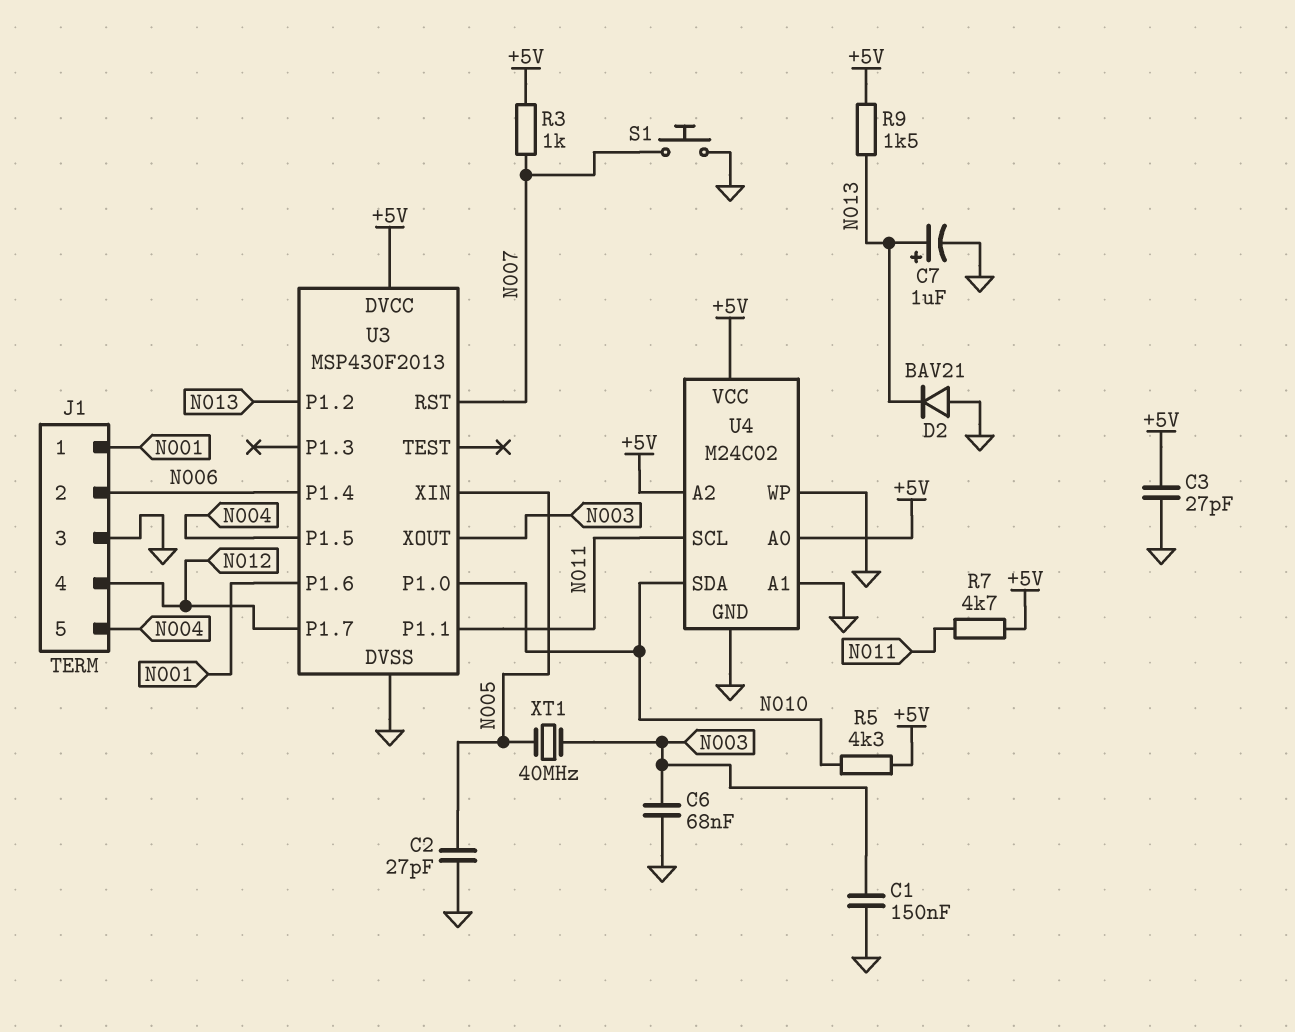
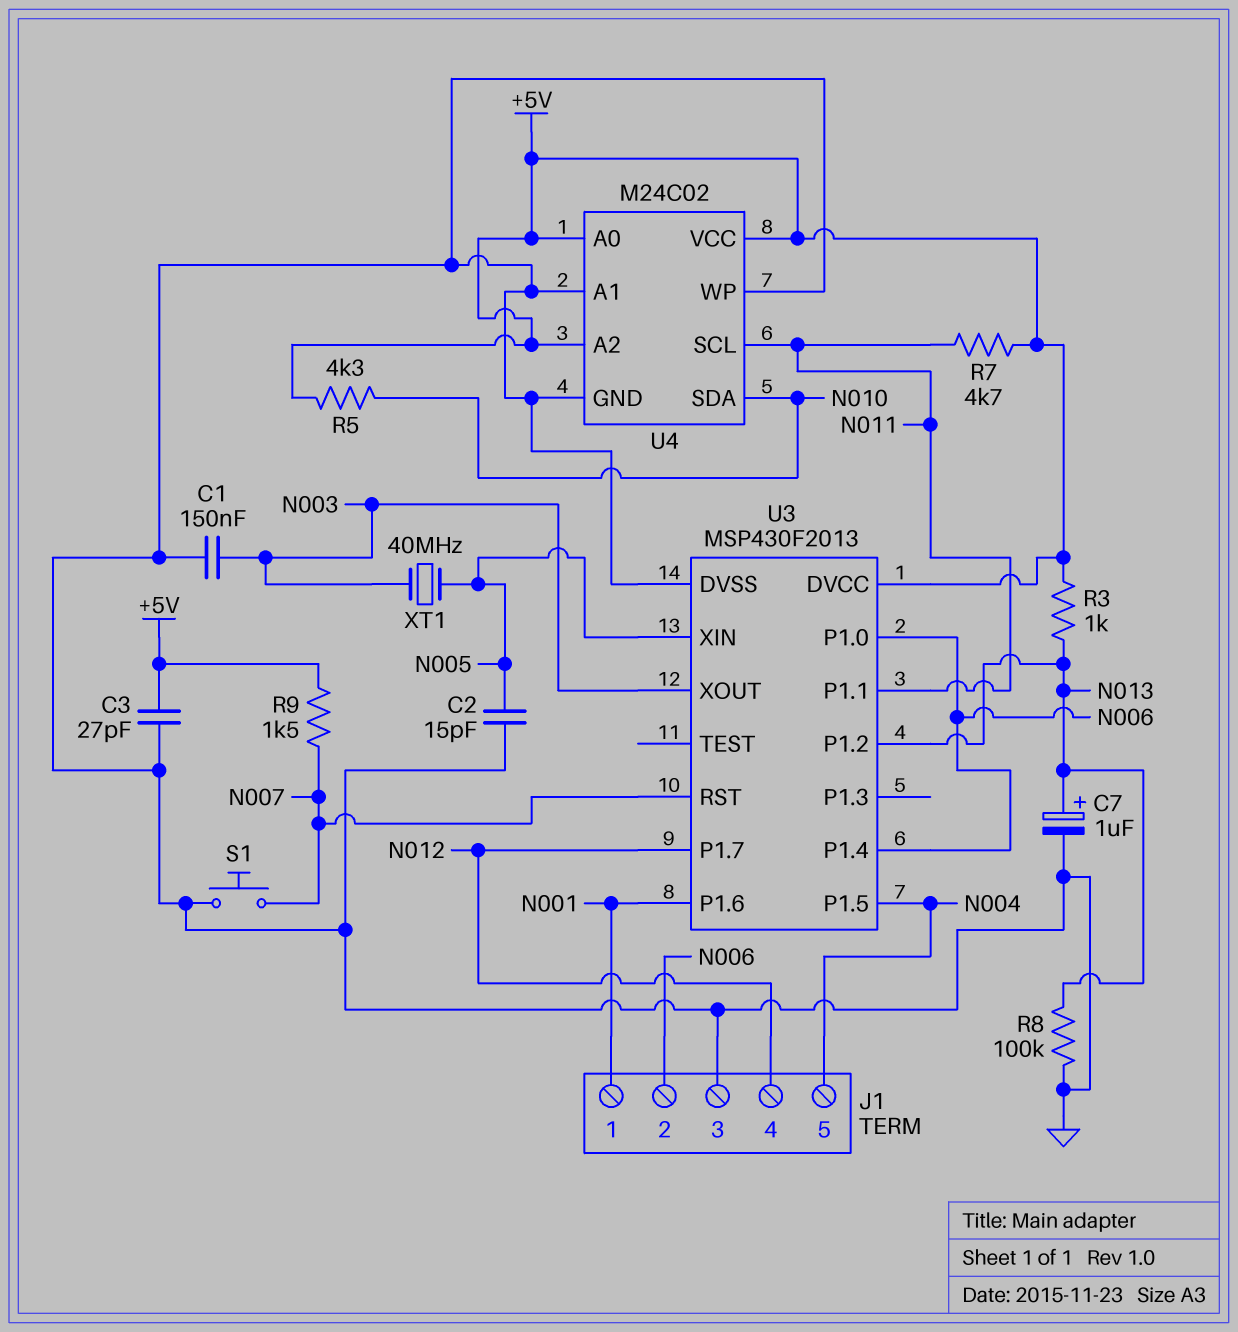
C2: 27pF (GND, N005) -> 15pF (GND, N005)
C6: 68nF (GND, N003) -> none
D2: diode BAV21 (A GND, K N013) -> none
R3: 1k (+5V, N007) -> 1k (+5V, N013)
R8: none -> 100k (GND, N013)
R9: 1.5k (+5V, N013) -> 1.5k (+5V, N007)
U3 pin P1.0: N010 -> N006

